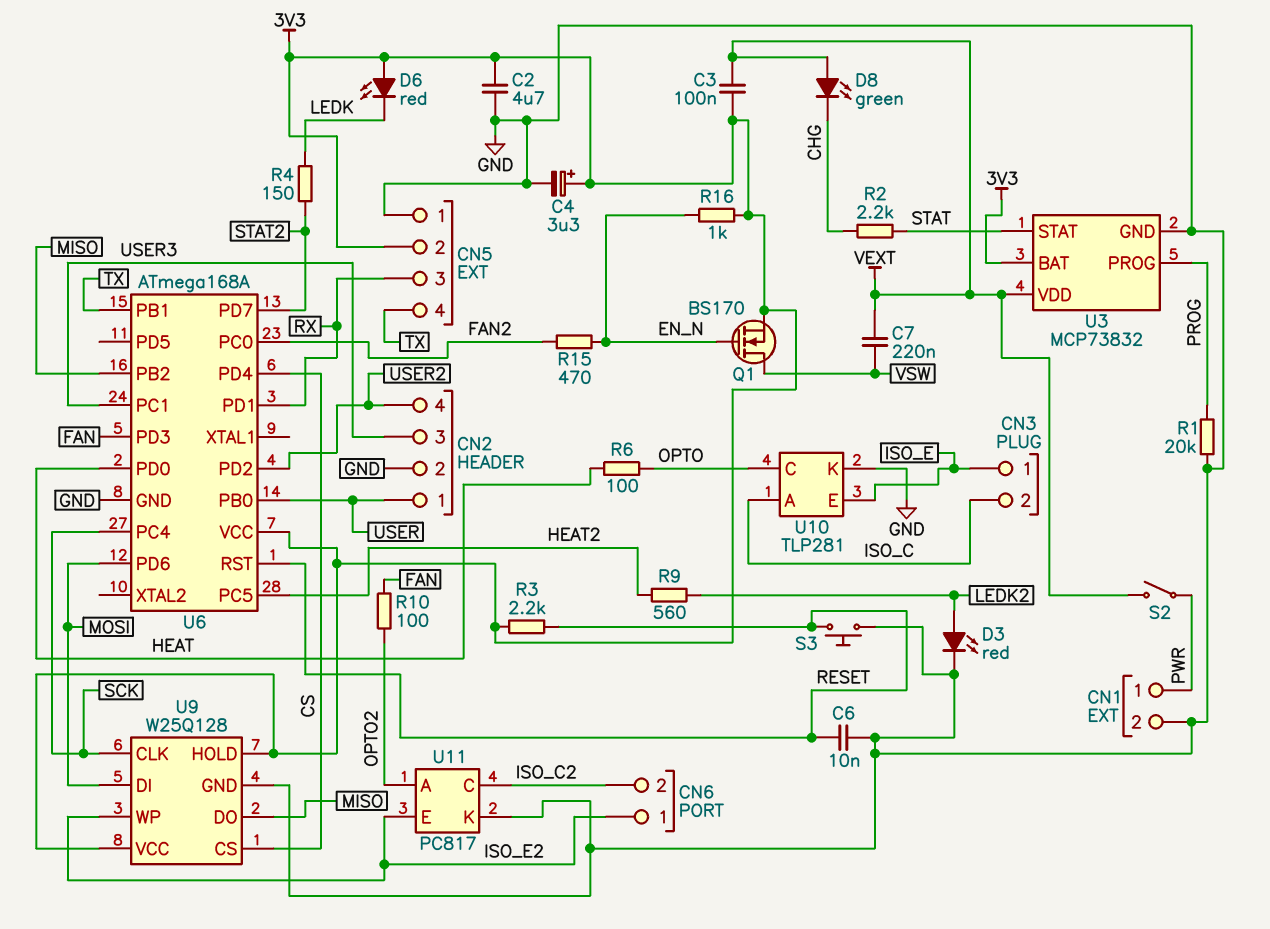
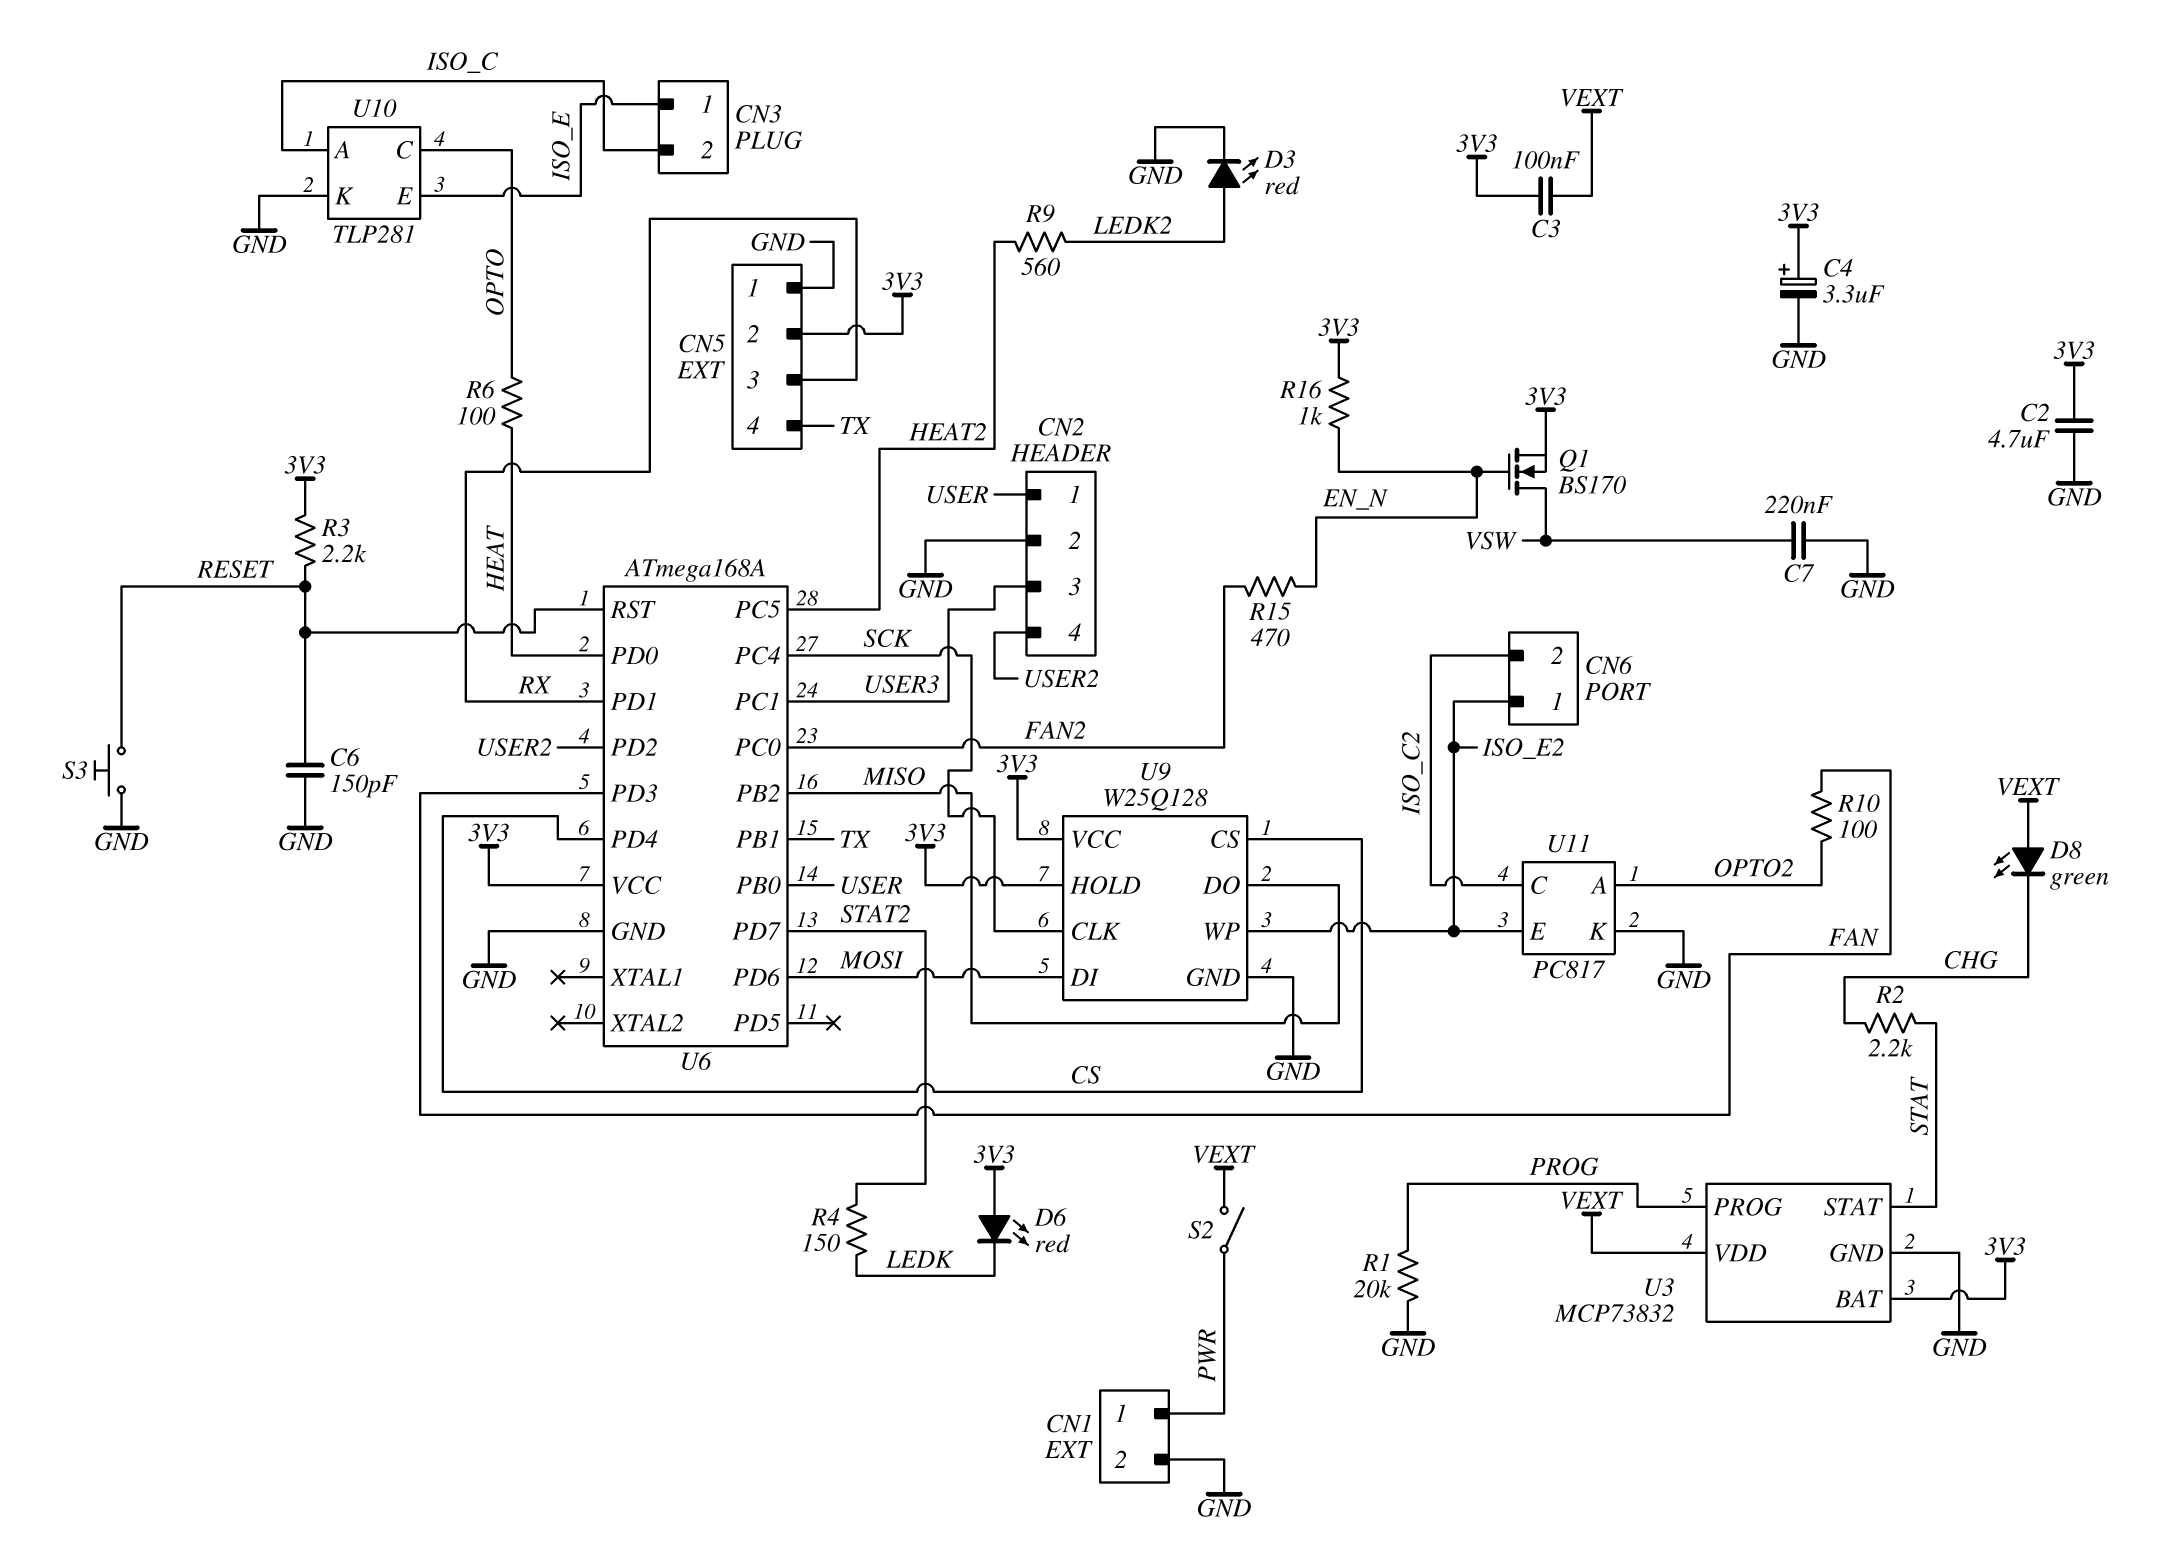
C6: 10nF (GND, RESET) -> 150pF (GND, RESET)
C7: 220nF (VEXT, VSW) -> 220nF (GND, VSW)

